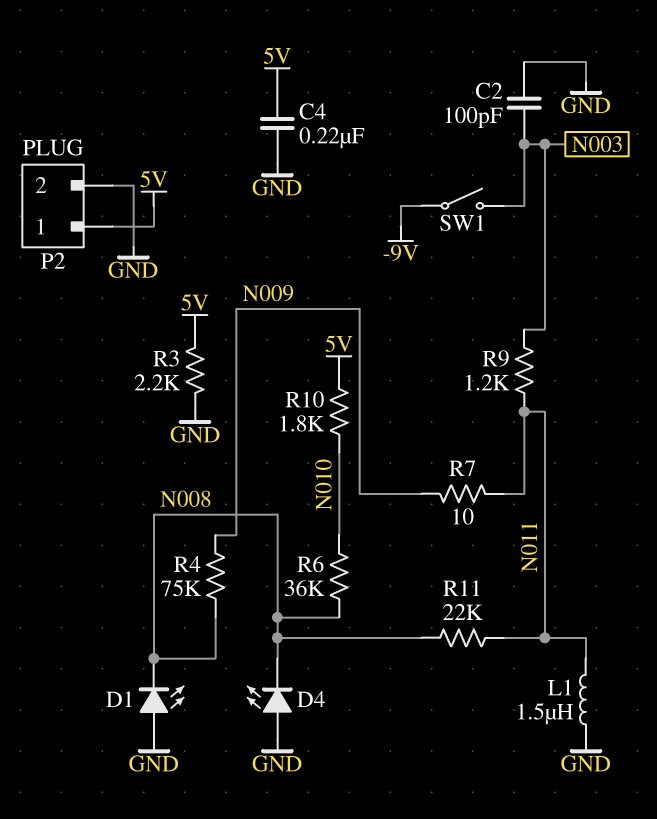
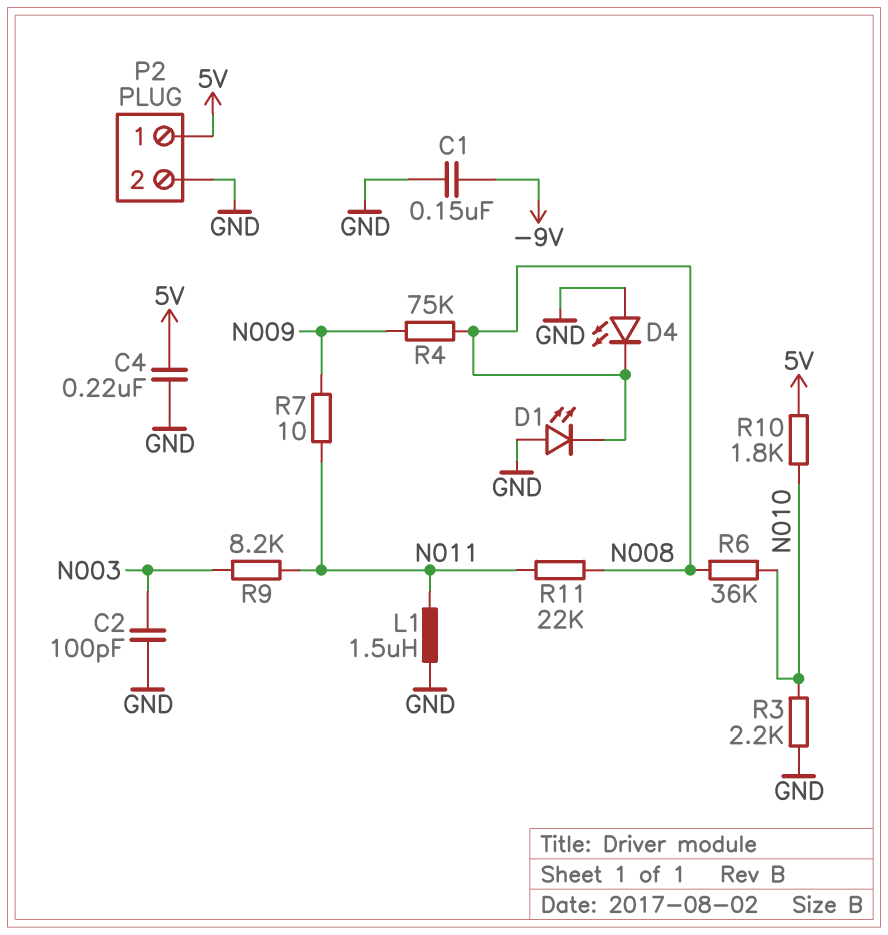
C1: none -> 150nF (-9V, GND)
R3: 2.2k (5V, GND) -> 2.2k (GND, N010)
R9: 1.2k (N003, N011) -> 8.2k (N003, N011)
SW1: switch (-9V, N003) -> none

